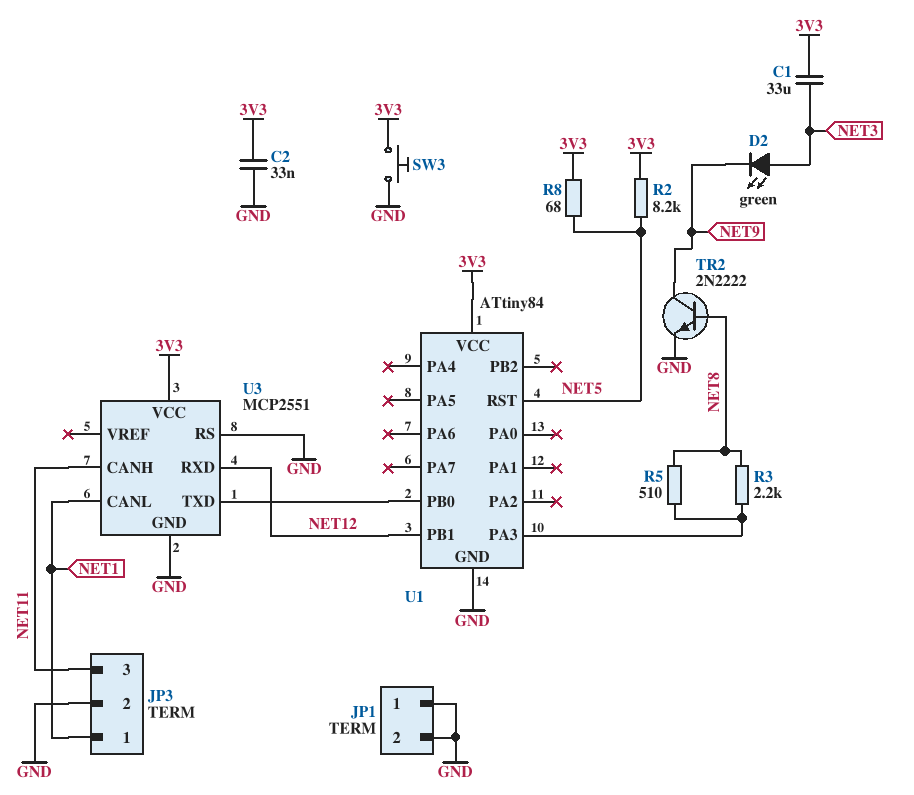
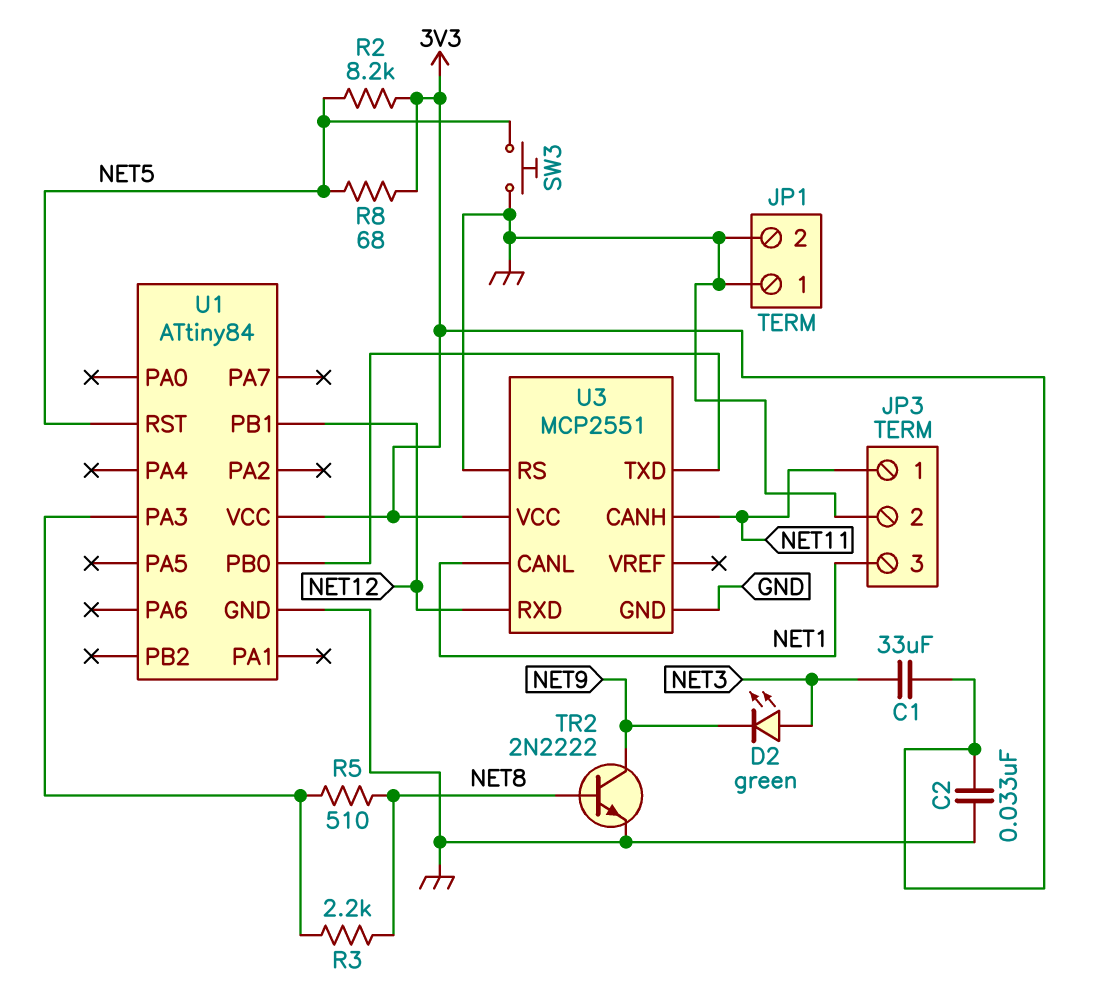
JP3 pin 1: NET1 -> NET11
JP3 pin 3: NET11 -> NET1
SW3: button (3V3, GND) -> button (GND, NET5)

